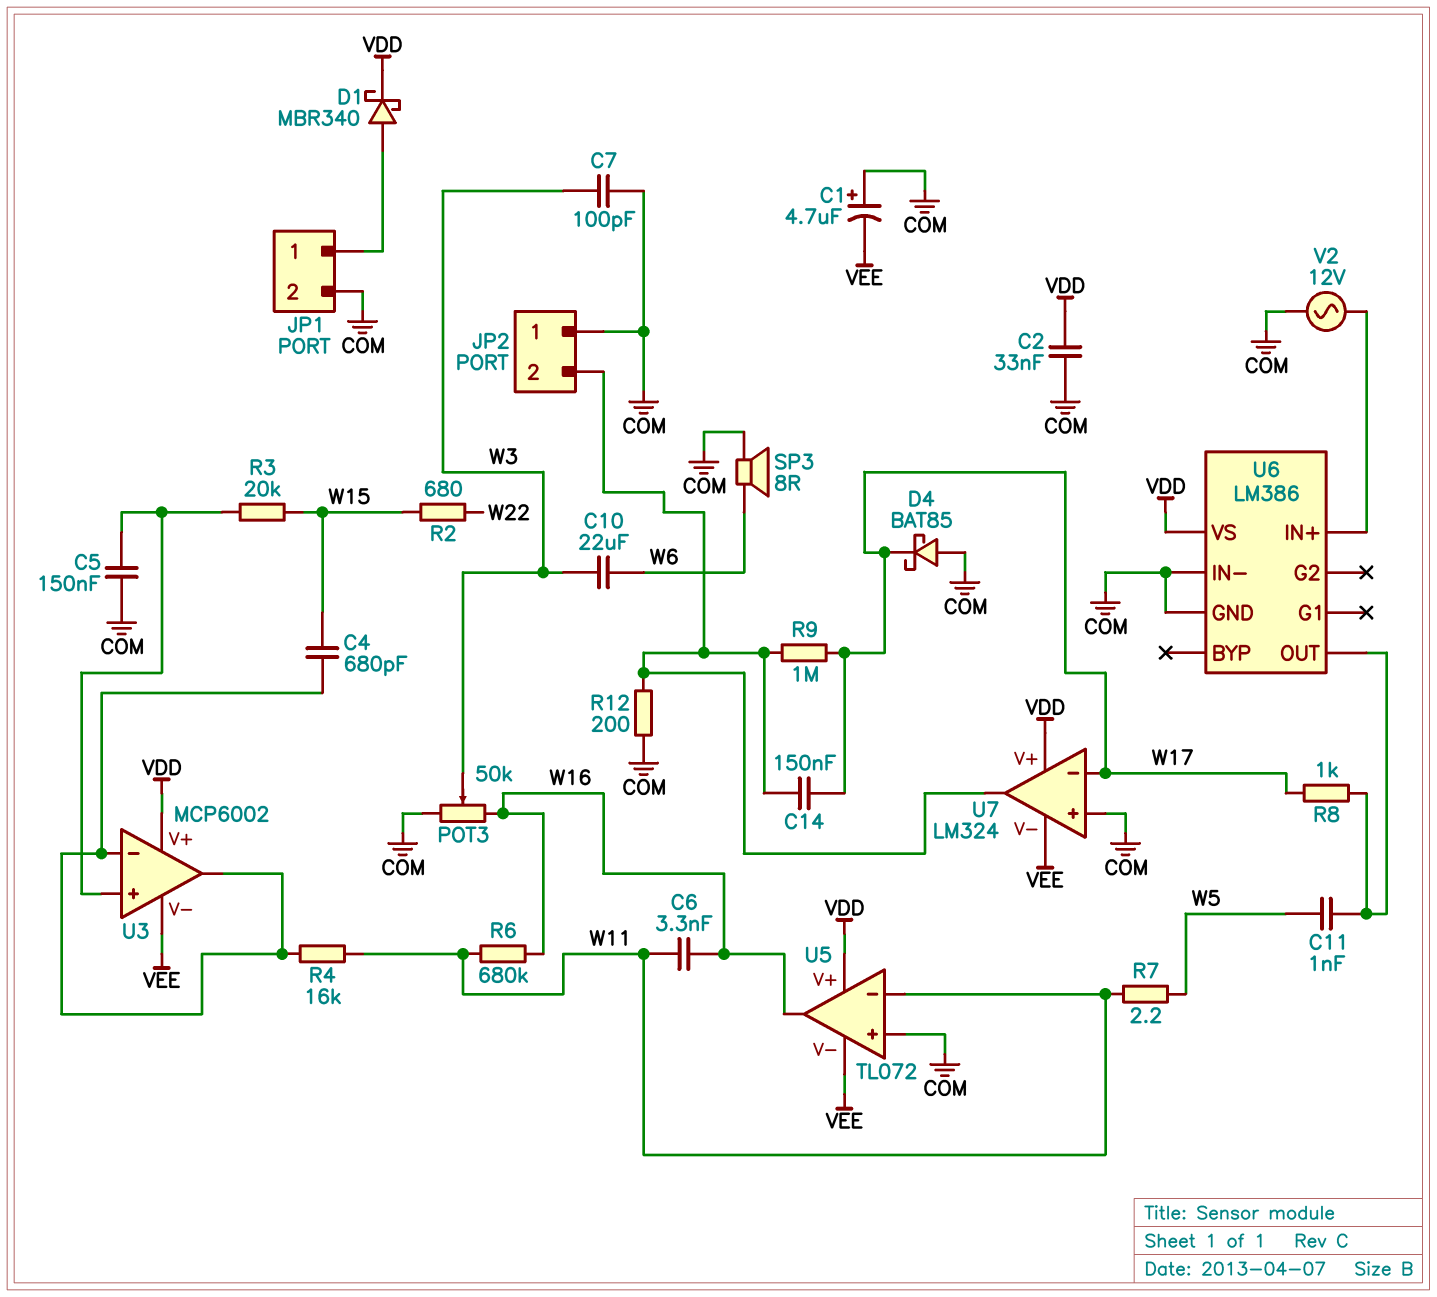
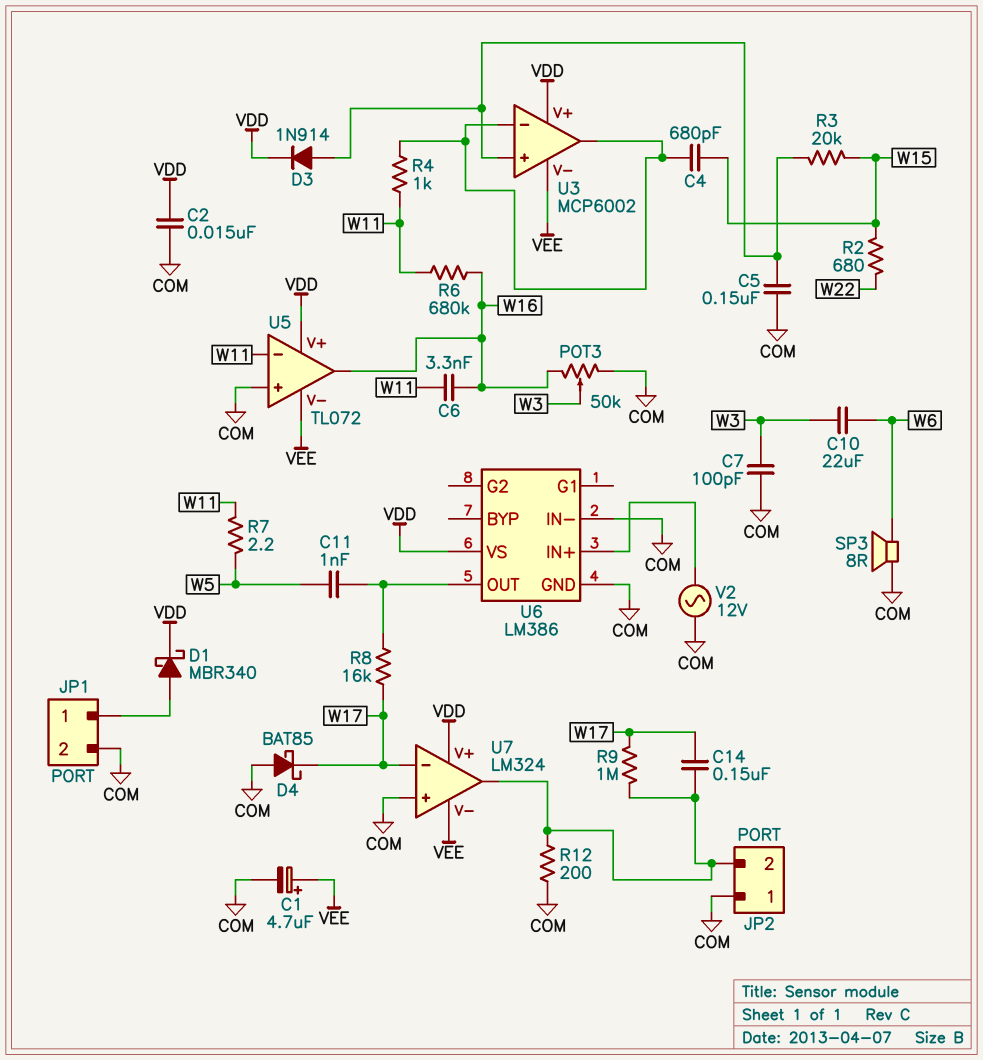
C1: 4.7uF (plus COM, minus VEE) -> 4.7uF (plus VEE, minus COM)
C2: 33nF (COM, VDD) -> 15nF (COM, VDD)
D3: none -> diode 1N914 (A U3/in+, K VDD)
R4: 16k (U3/in-, W11) -> 1k (U3/in-, W11)
R8: 1k (U6/OUT, W17) -> 16k (U6/OUT, W17)

